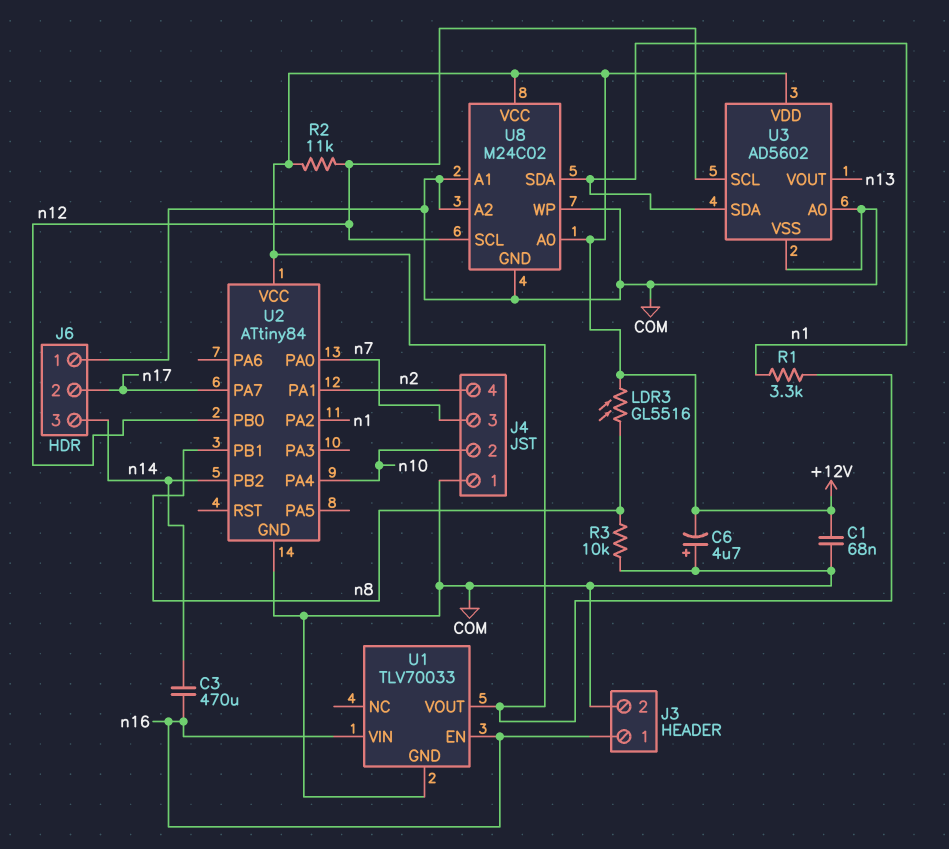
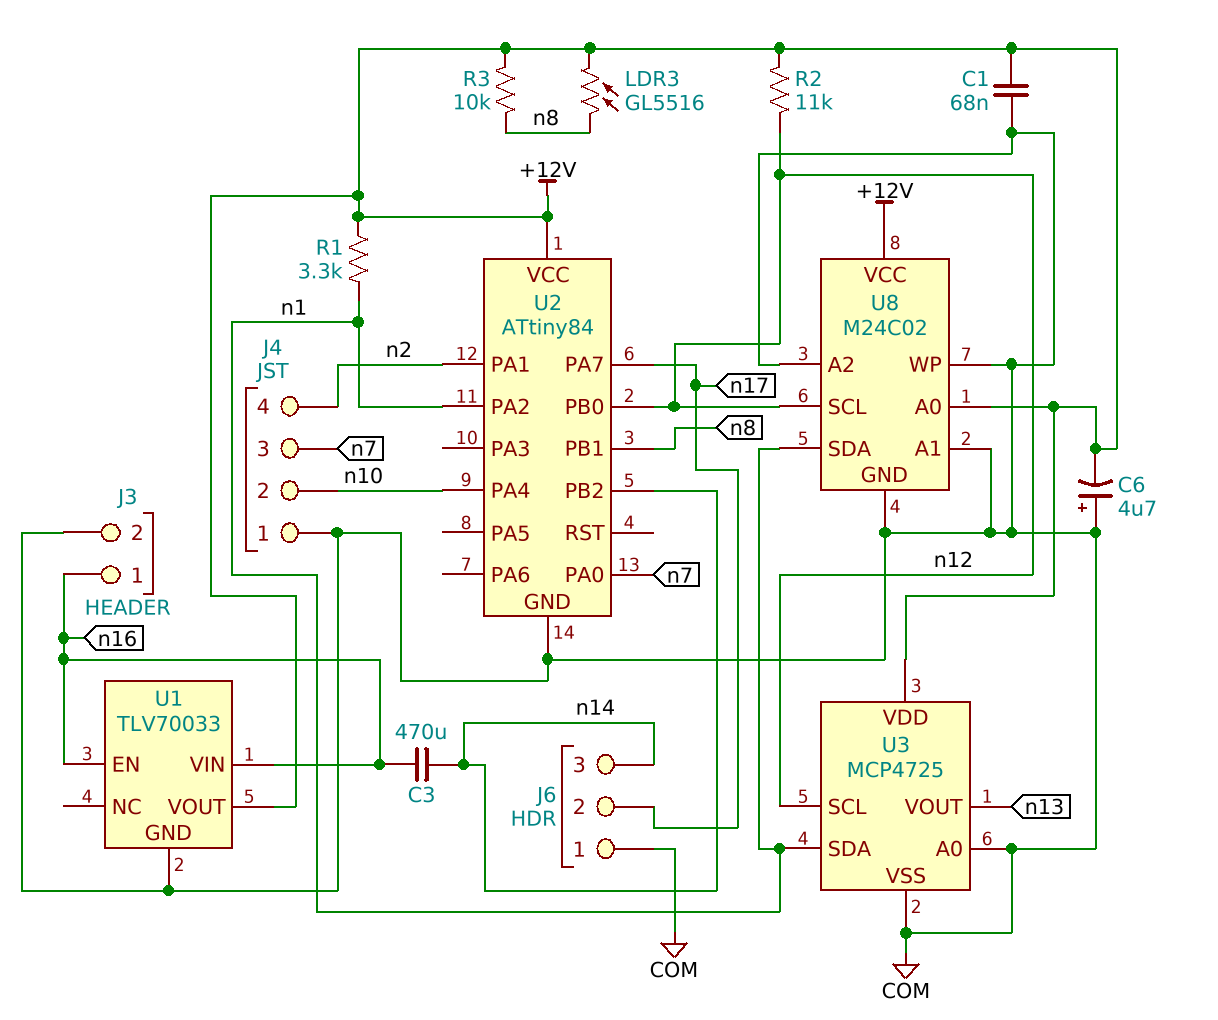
R3: 10k (COM, n8) -> 10k (+12V, n8)
U3: AD5602 -> MCP4725

